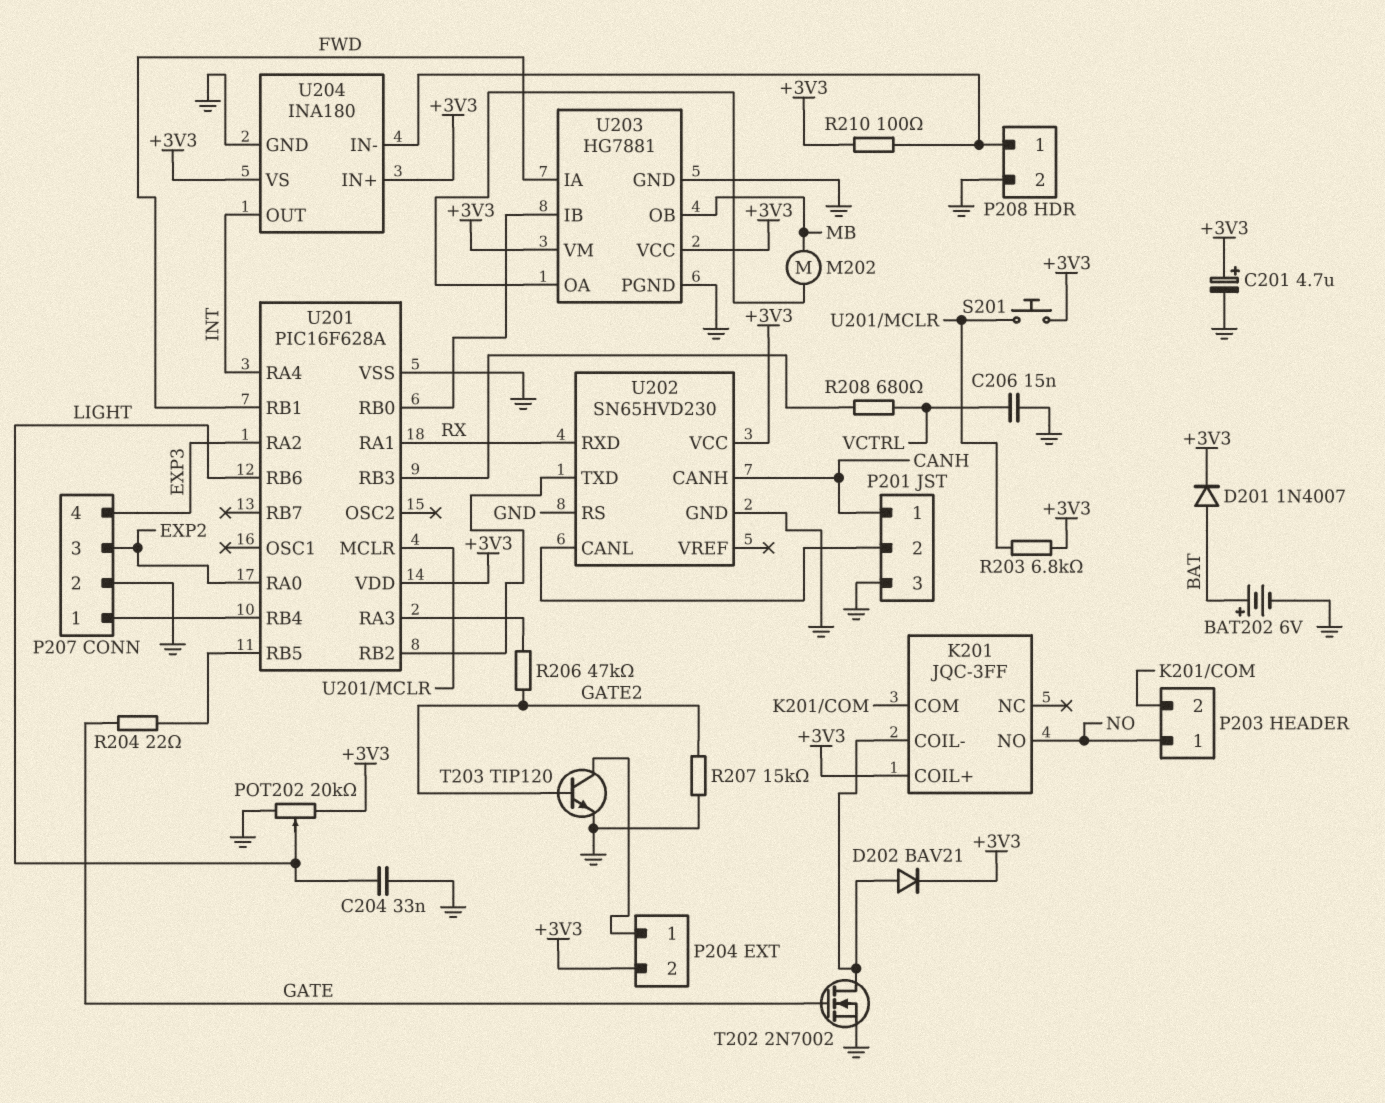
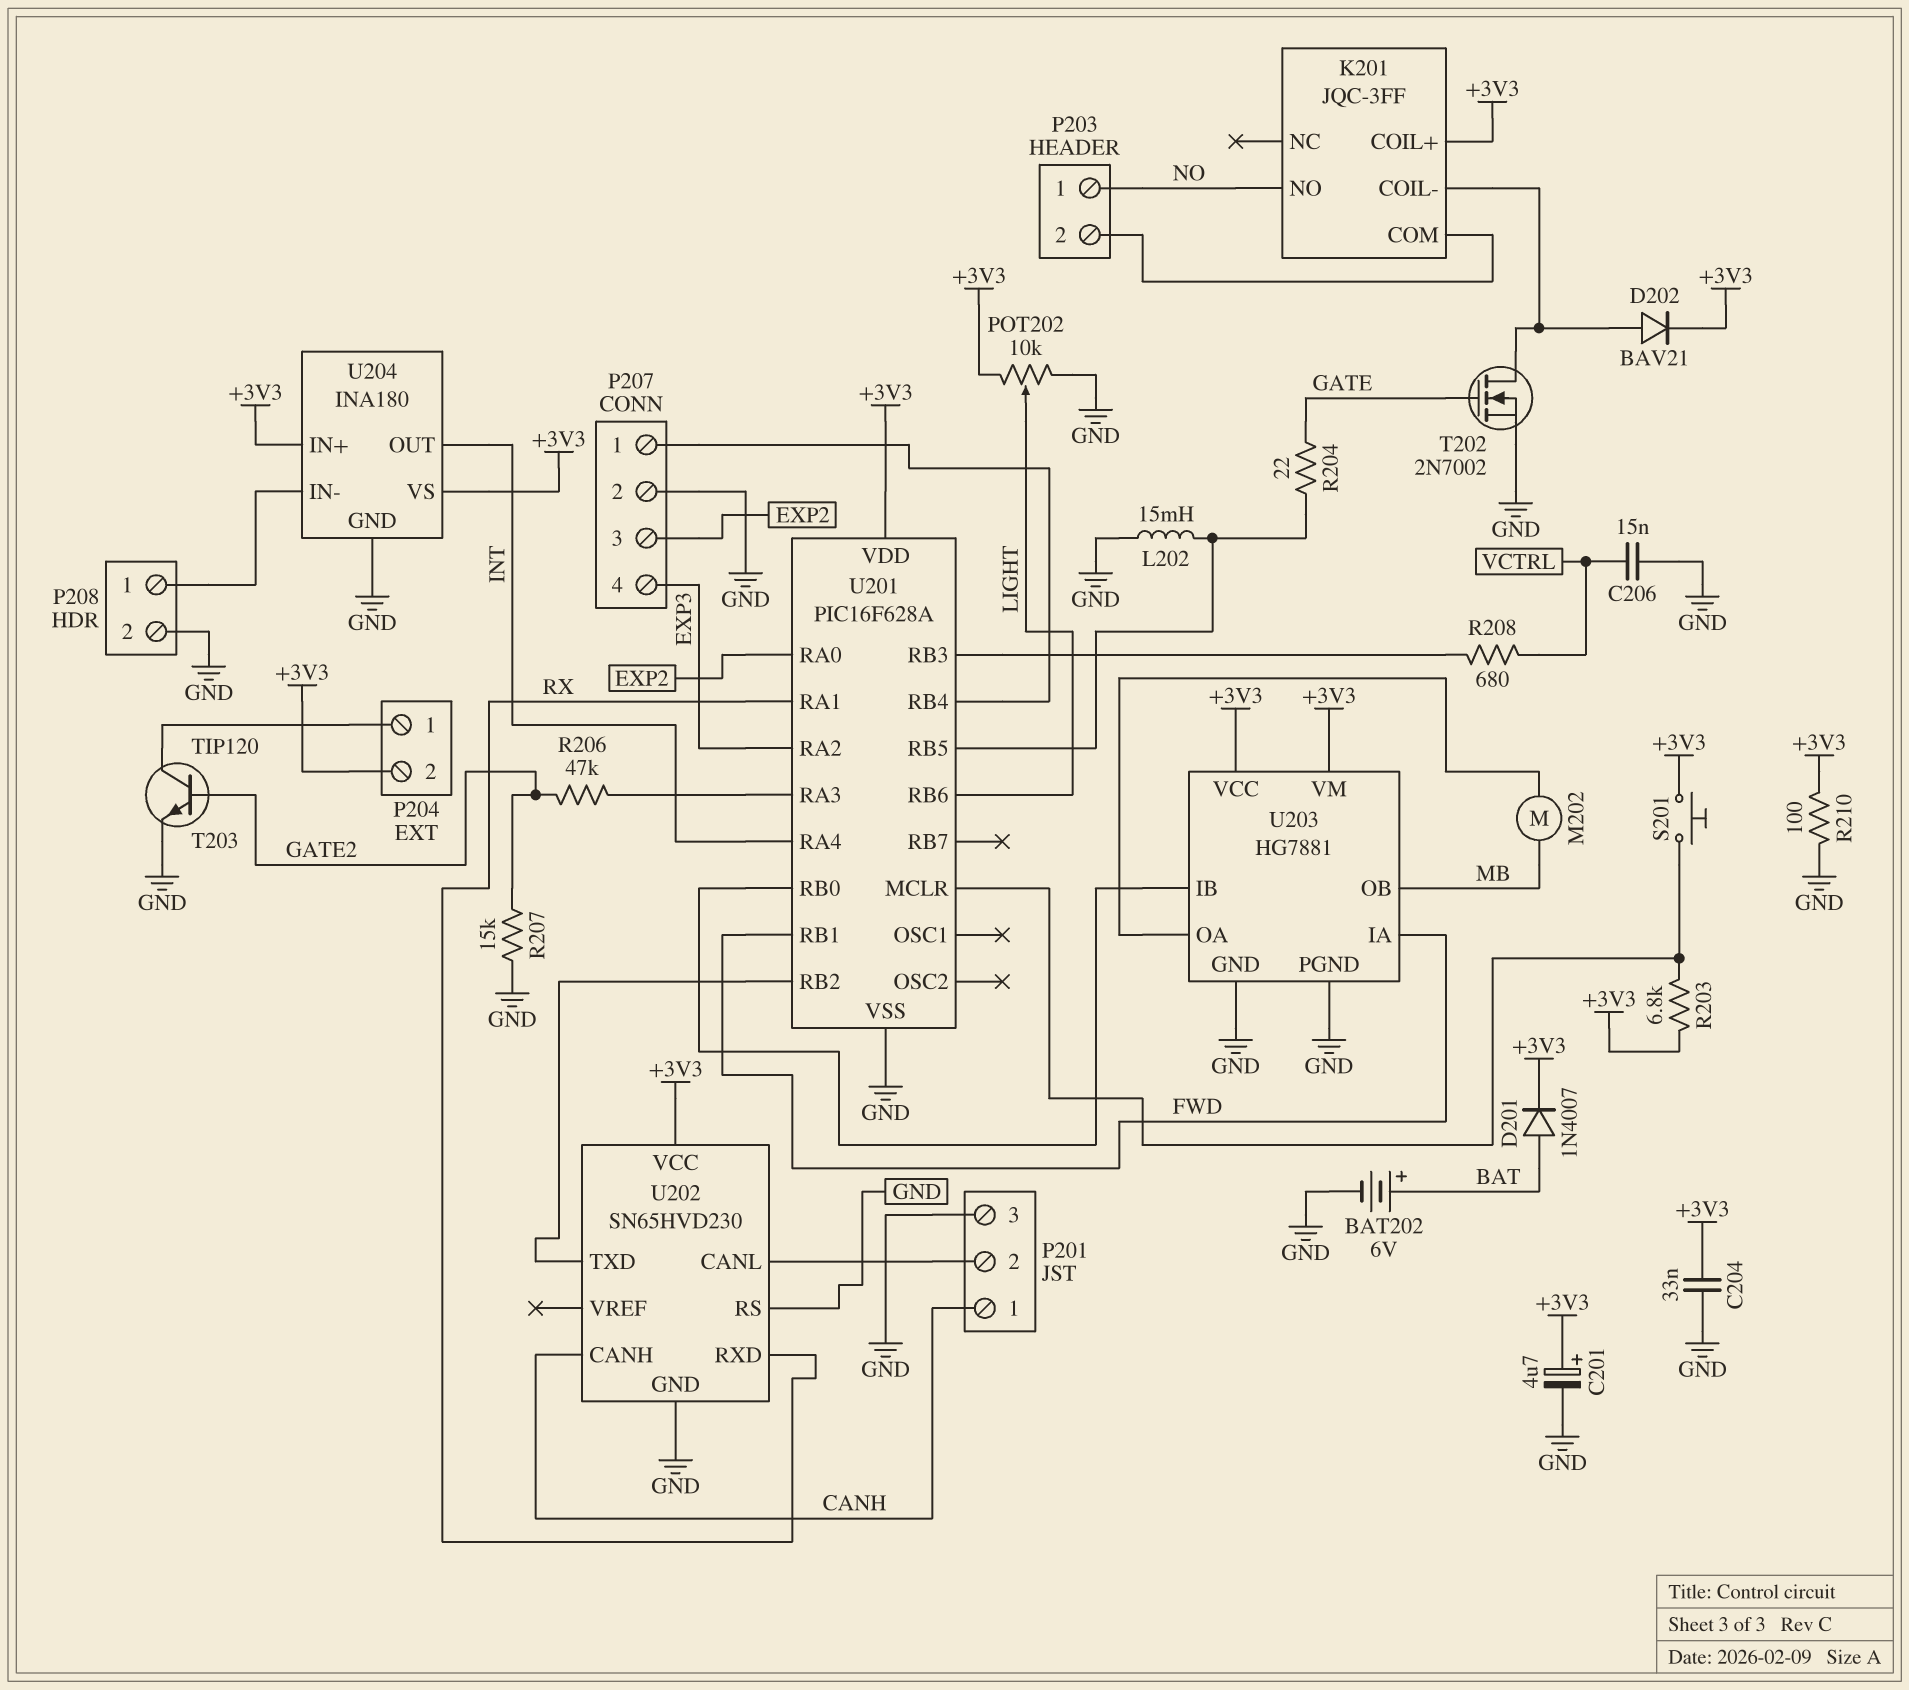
C204: 33nF (GND, LIGHT) -> 33nF (+3V3, GND)
L202: none -> 15mH (GND, U201/RB5)
POT202: 20k (+3V3, GND, wiper LIGHT) -> 10k (+3V3, GND, wiper LIGHT)
R210: 100 (+3V3, P208/1) -> 100 (+3V3, GND)

